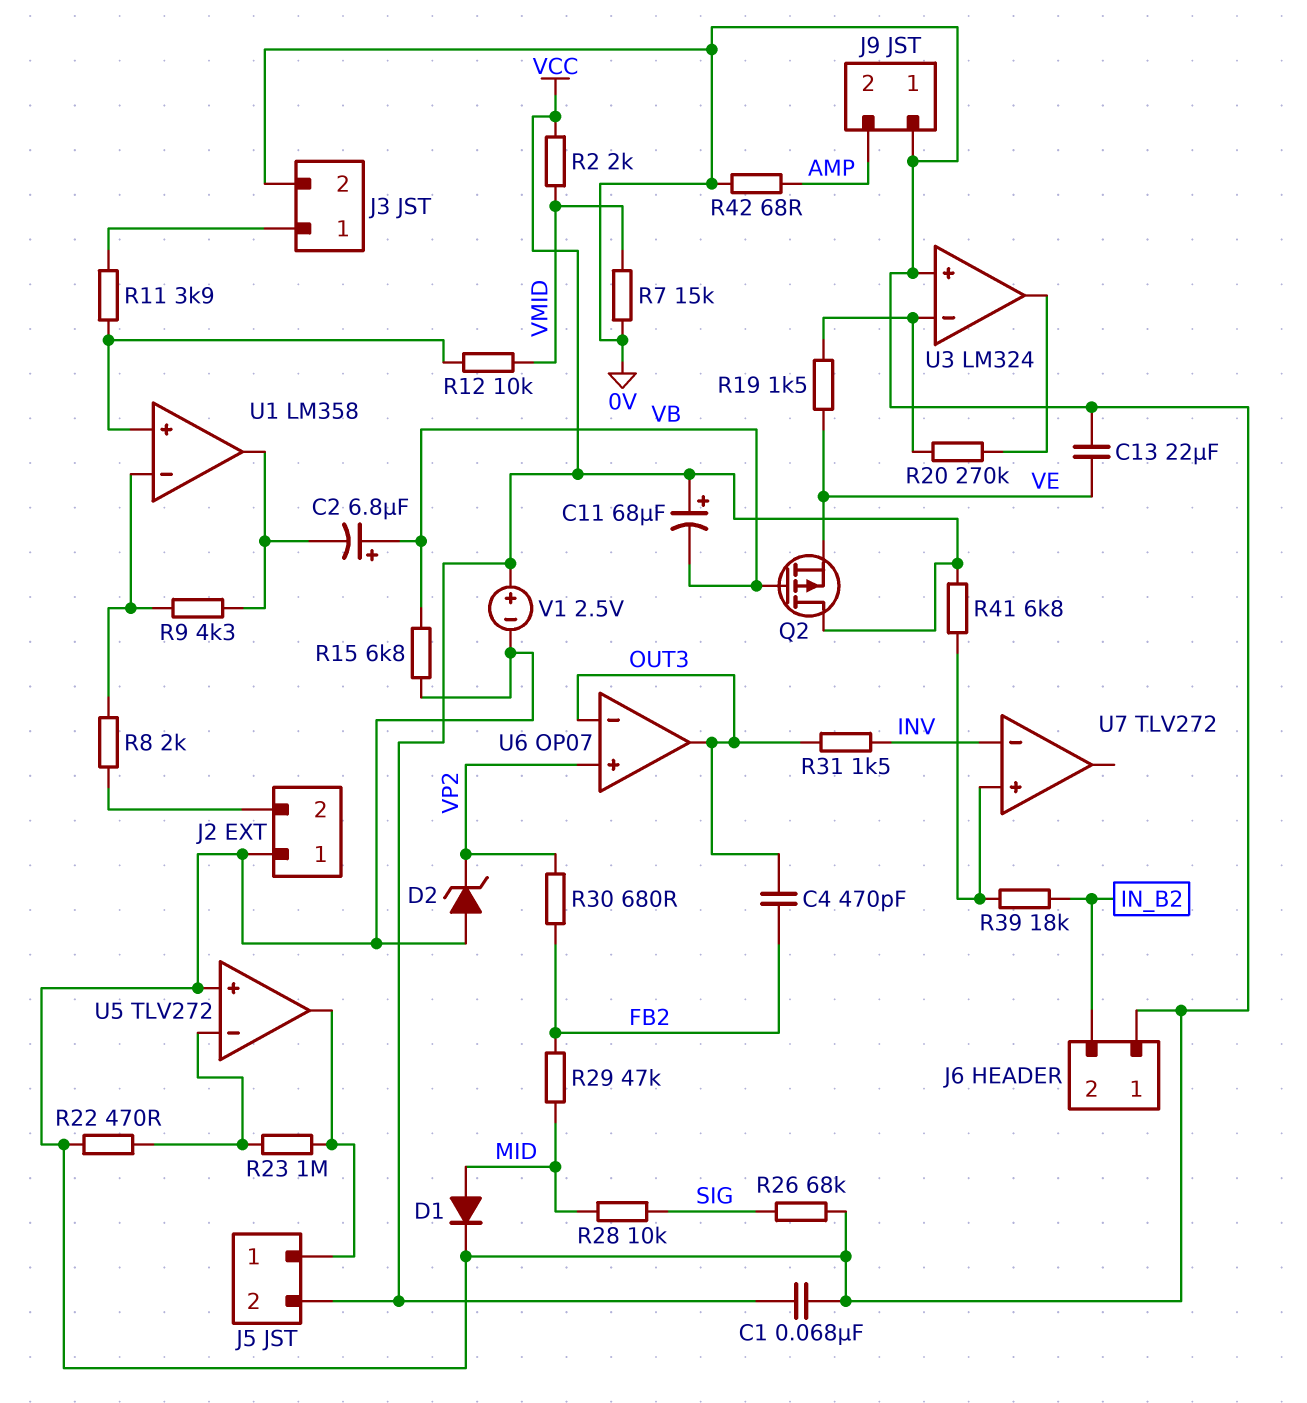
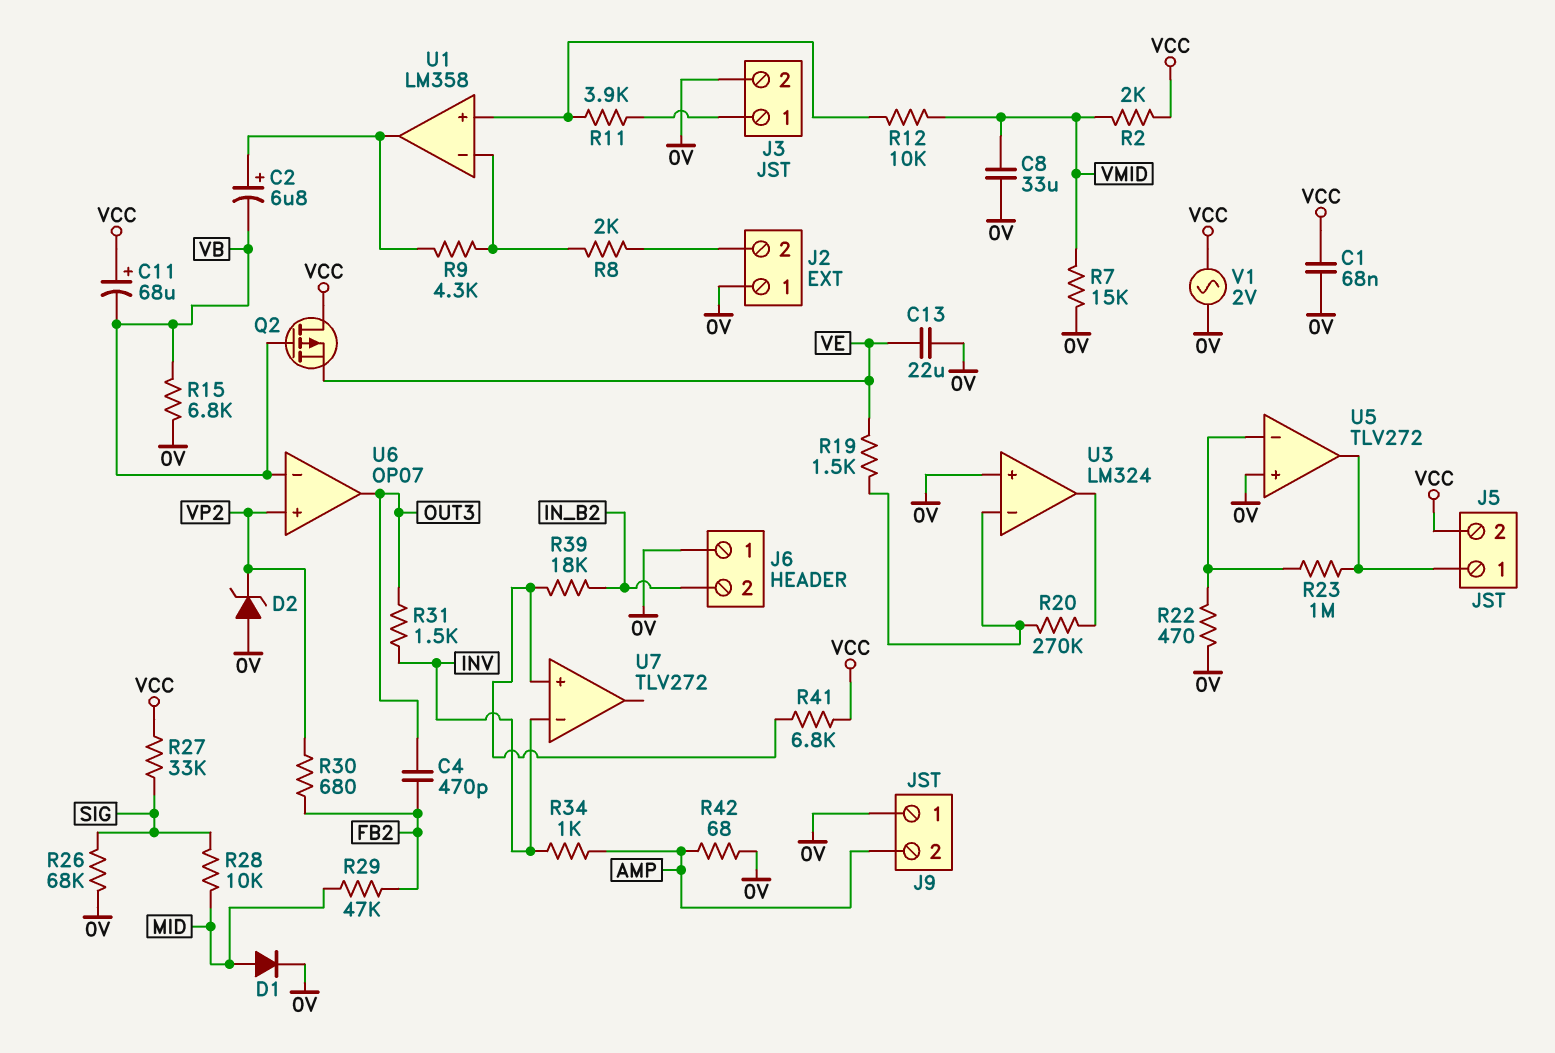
C2: 6.8uF (plus VB, minus U1/out) -> 6.8uF (plus U1/out, minus VB)
C8: none -> 33uF (0V, VMID)
R27: none -> 33k (SIG, VCC)
R34: none -> 1k (AMP, INV)
U6 pin in-: OUT3 -> VB
V1: 2.5V (plus VCC, minus 0V) -> AC 2V (0V, VCC)

